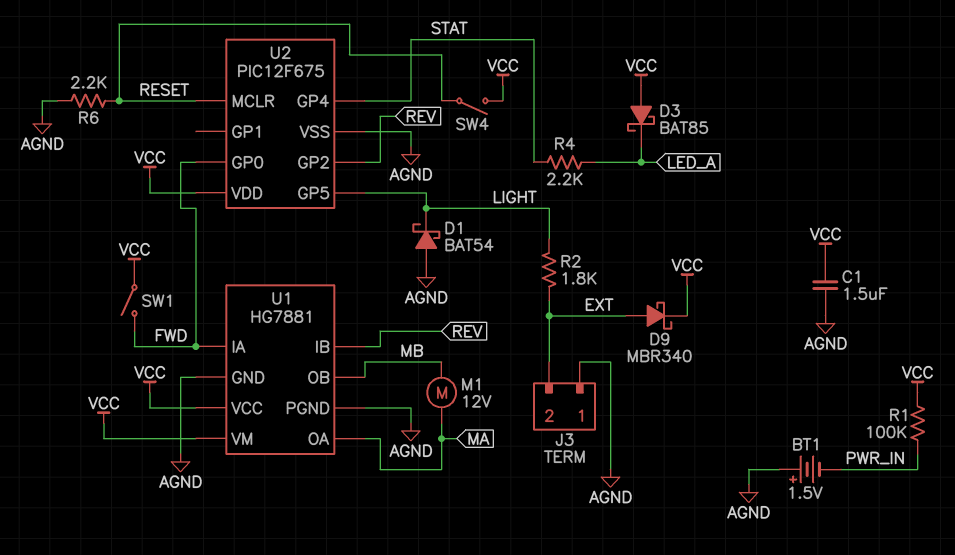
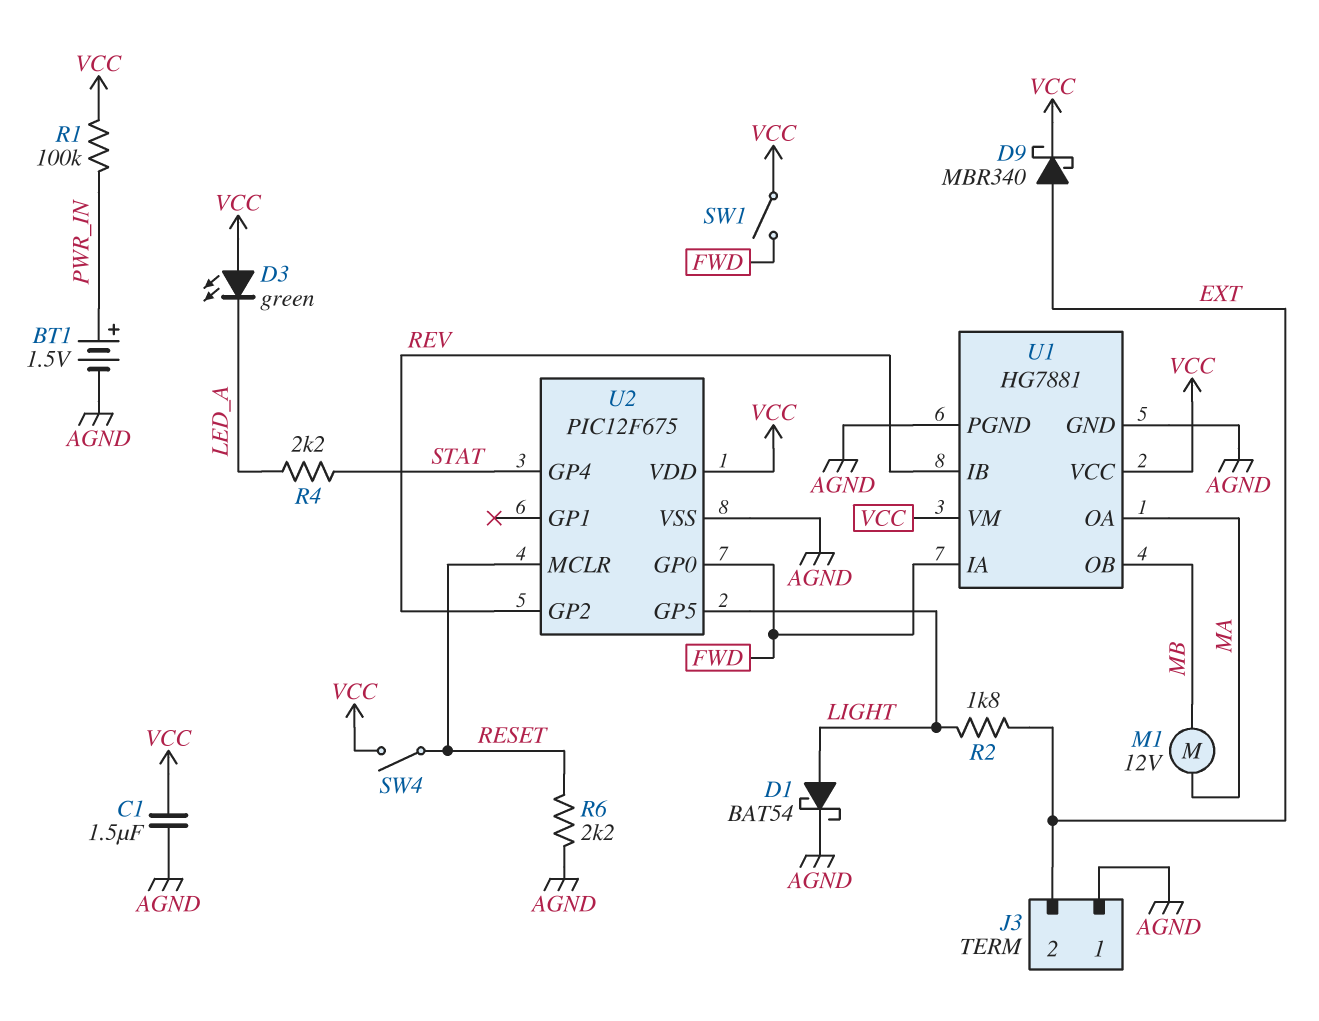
BT1: 1.5V (plus AGND, minus PWR_IN) -> 1.5V (plus PWR_IN, minus AGND)
D1: schottky BAT54 (A AGND, K LIGHT) -> schottky BAT54 (A LIGHT, K AGND)
D3: schottky BAT85 (A VCC, K LED_A) -> LED green (A VCC, K LED_A)

